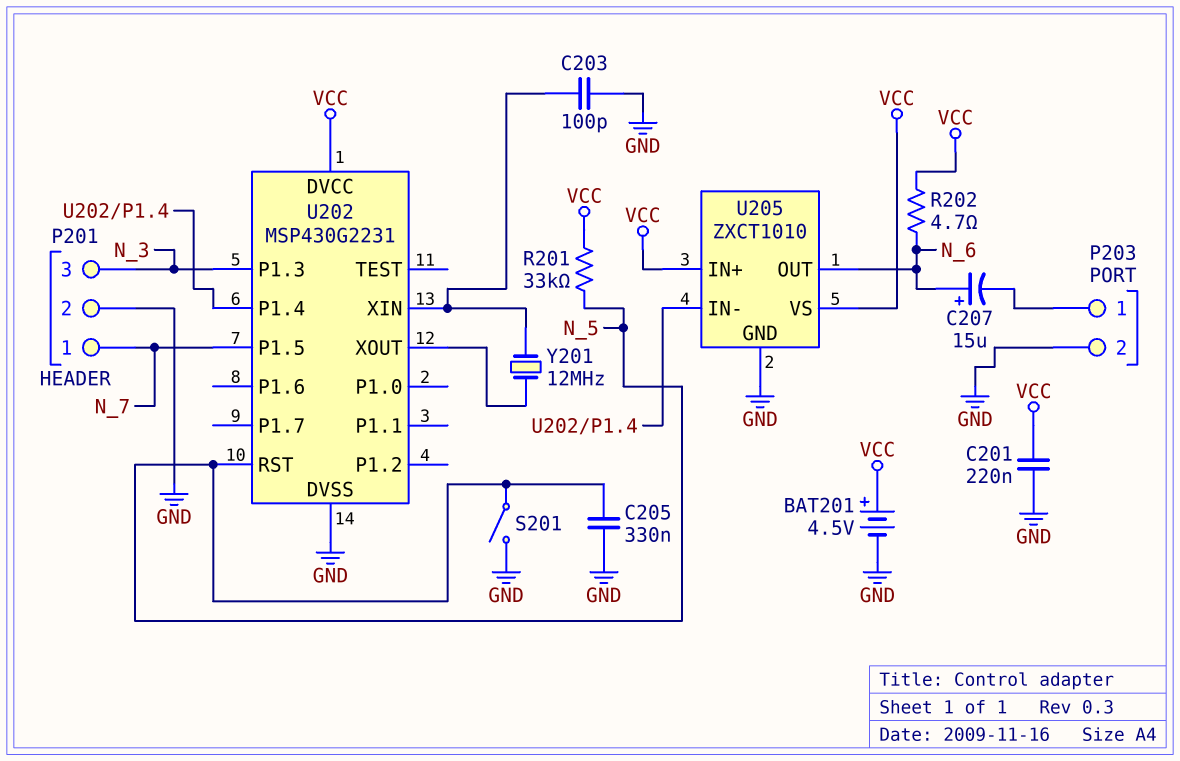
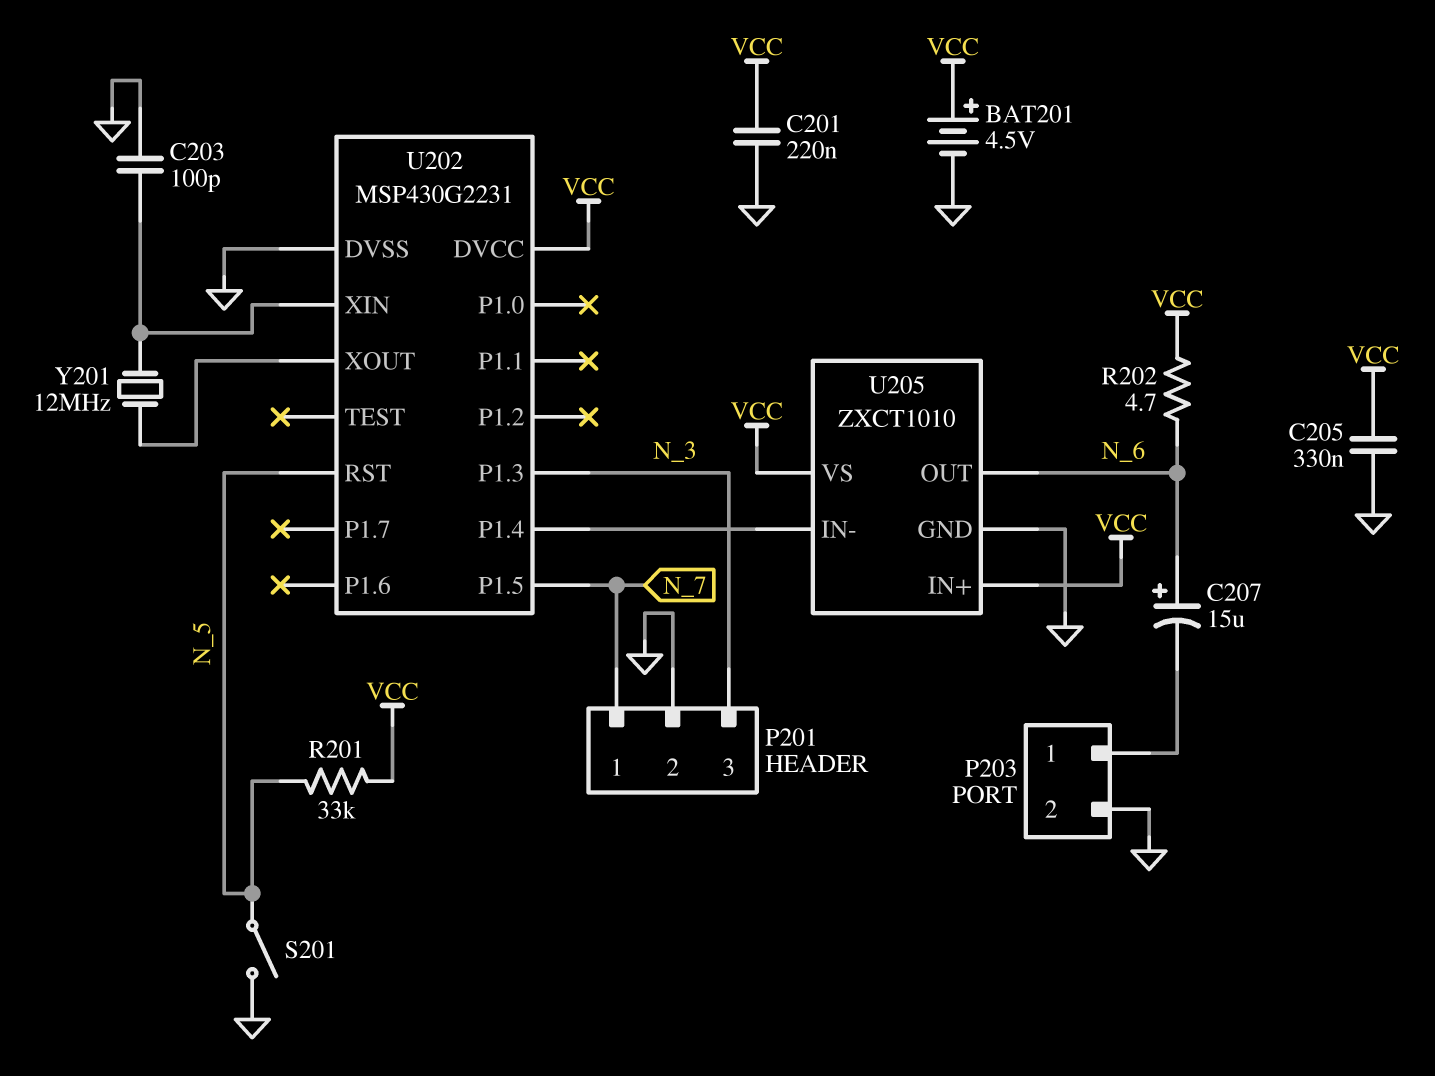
C205: 330nF (GND, N_5) -> 330nF (GND, VCC)

